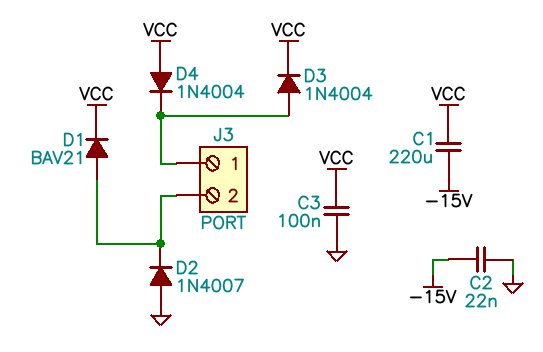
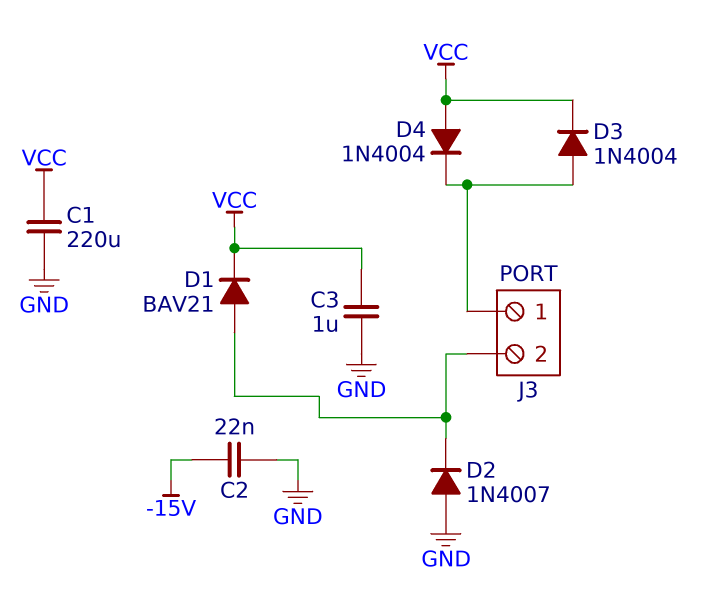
C1: 220uF (-15V, VCC) -> 220uF (GND, VCC)
C3: 100nF (GND, VCC) -> 1uF (GND, VCC)

